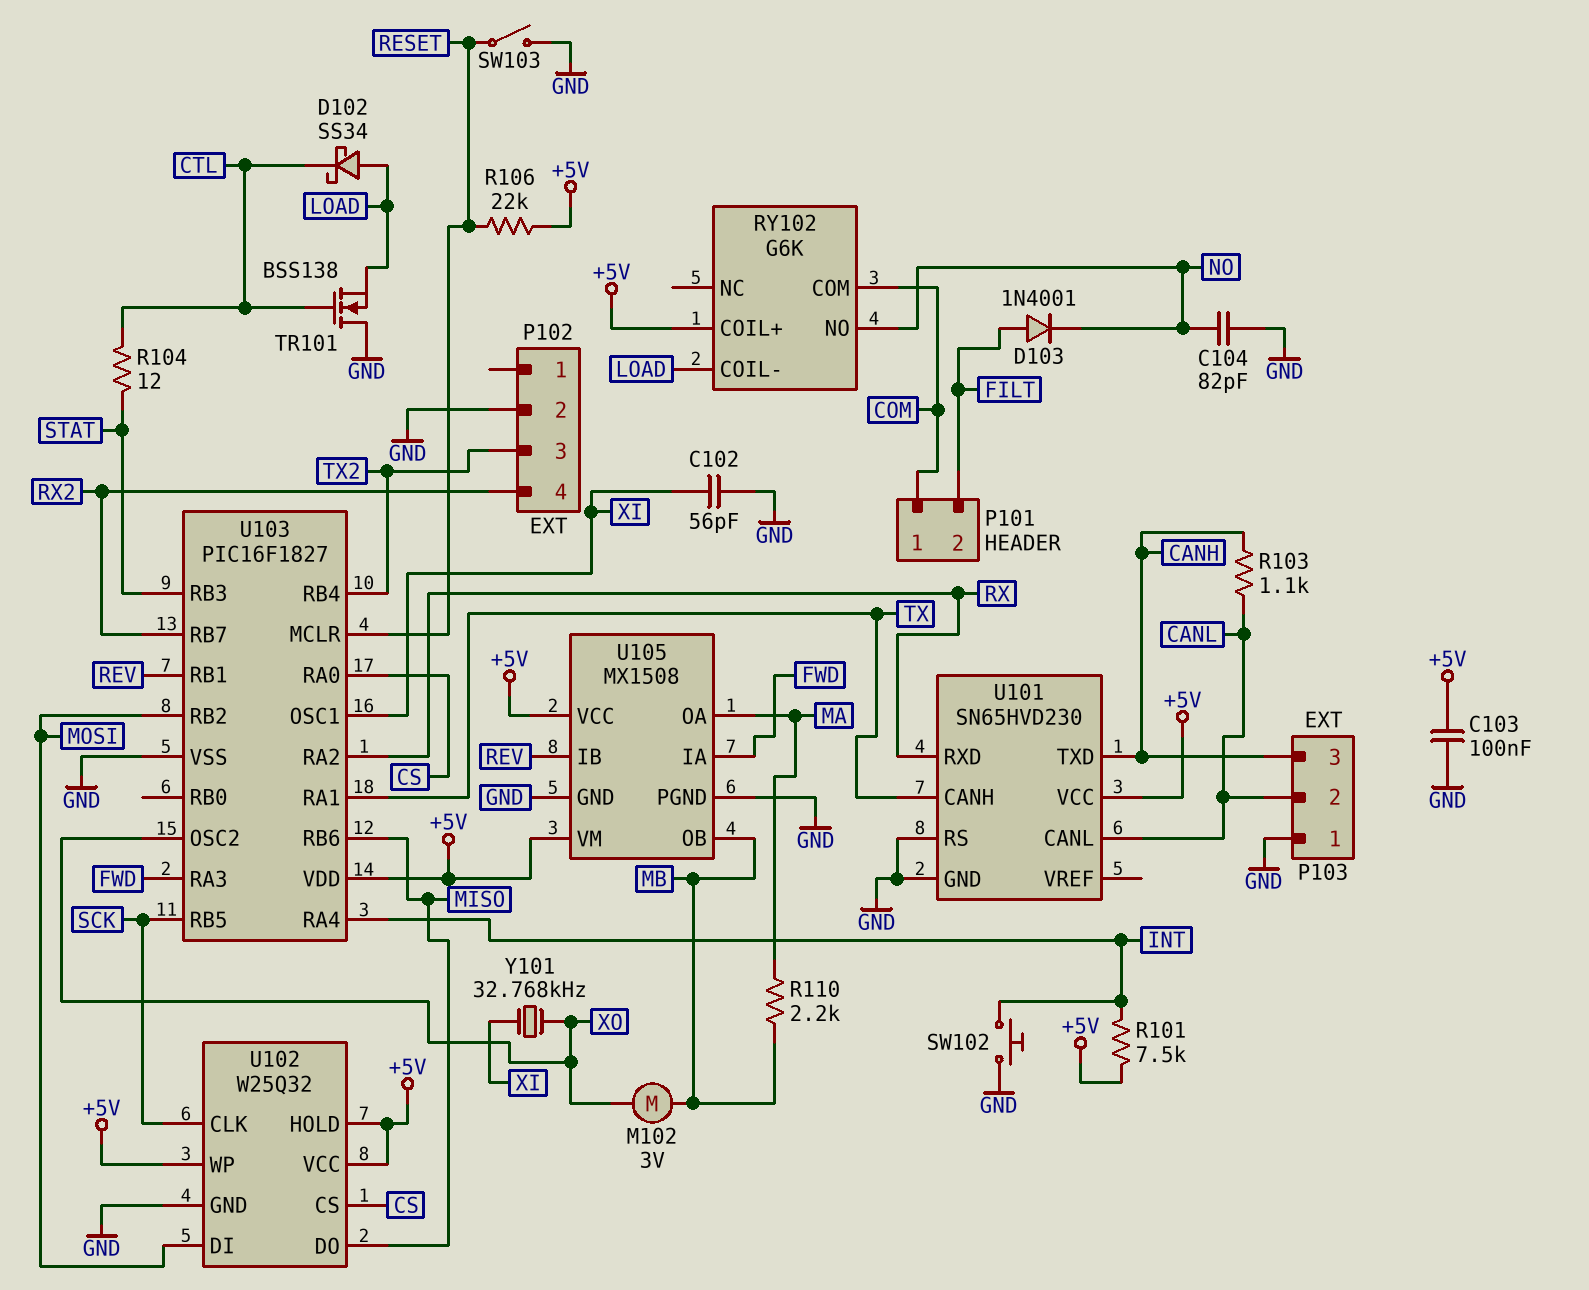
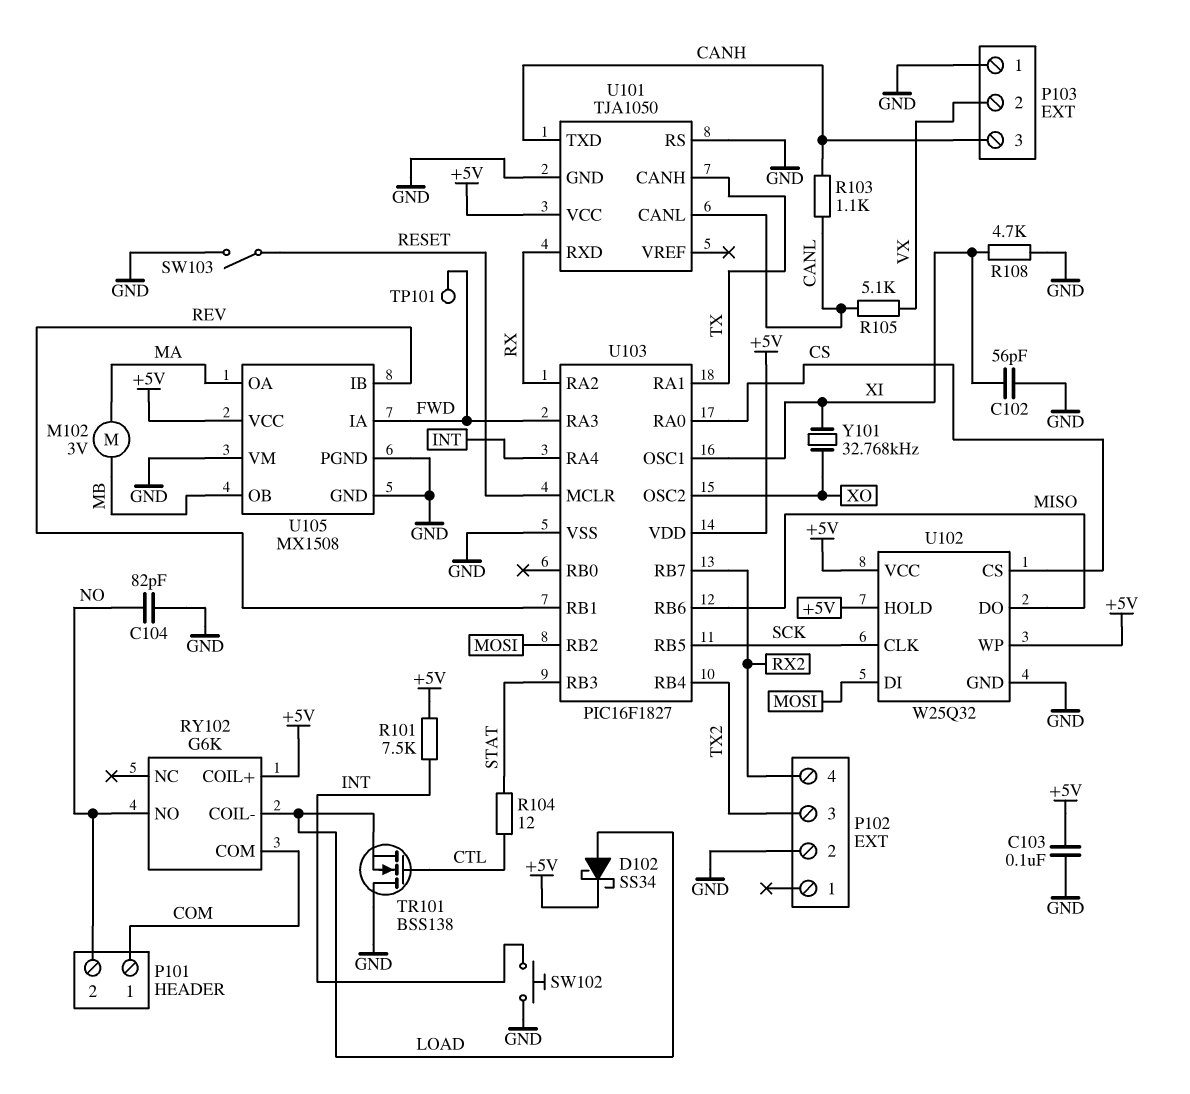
D102: schottky SS34 (A LOAD, K CTL) -> schottky SS34 (A LOAD, K +5V)
D103: diode 1N4001 (A FILT, K NO) -> none
M102: motor 3V (MB, XO) -> motor 3V (MA, MB)
P101 pin 2: FILT -> NO
P103 pin 2: CANL -> VX
R105: none -> 5.1k (CANL, VX)
R106: 22k (+5V, RESET) -> none
R108: none -> 4.7k (GND, XI)
R110: 2.2k (MA, MB) -> none
TP101: none -> test point (FWD)
U101: SN65HVD230 -> TJA1050
U105 pin VM: +5V -> GND

